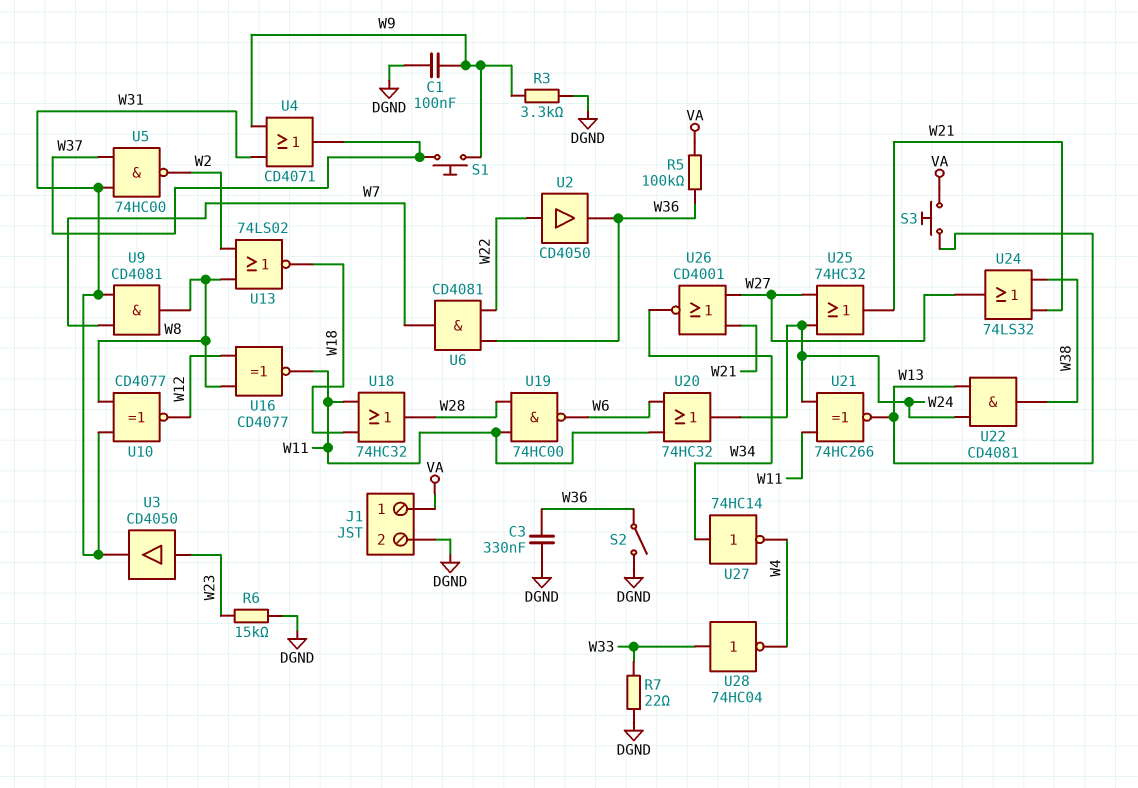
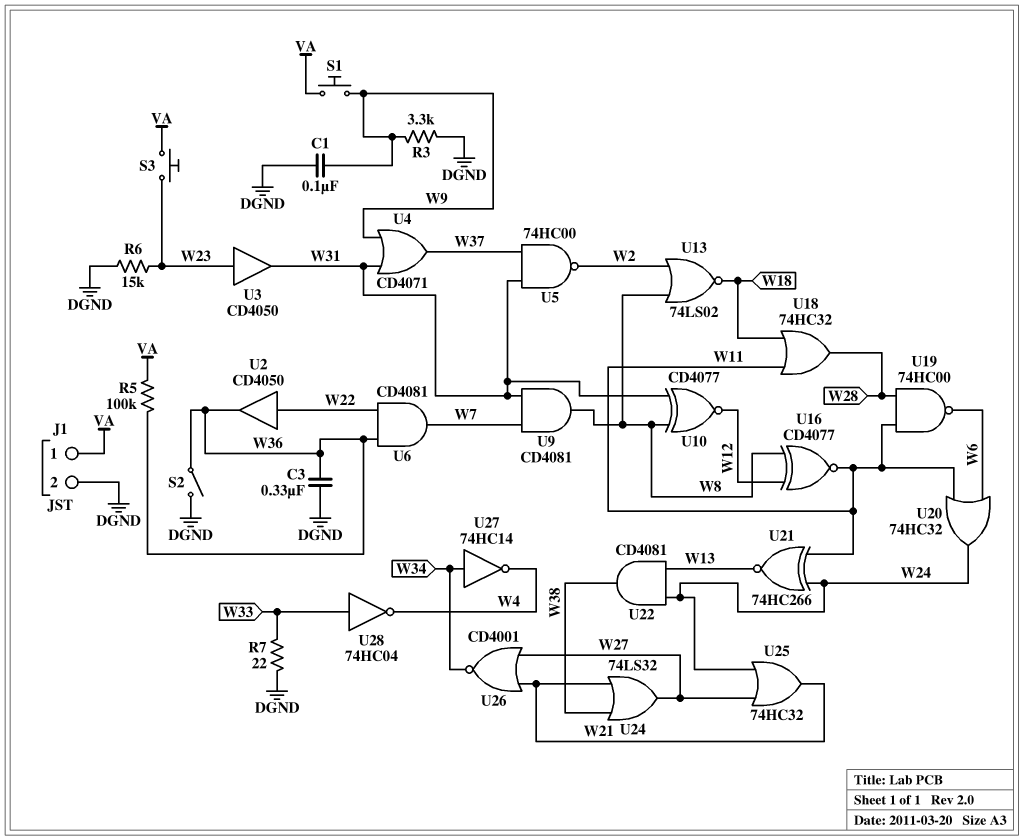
S1: button (W9, W37) -> button (VA, W9)
S3: button (VA, W13) -> button (VA, W23)

